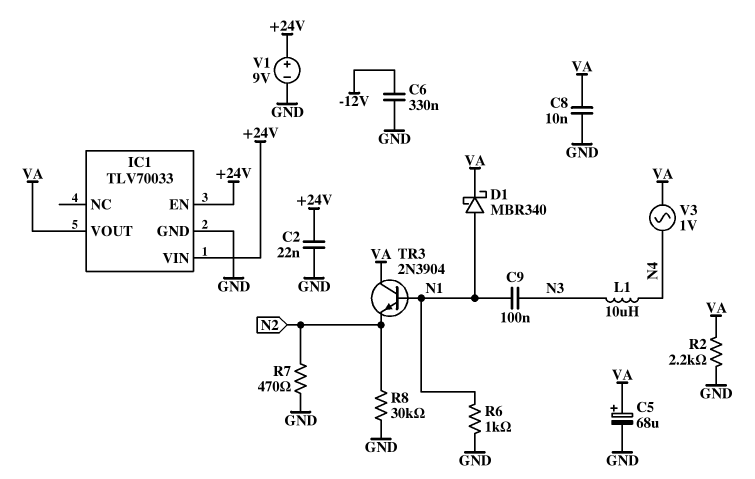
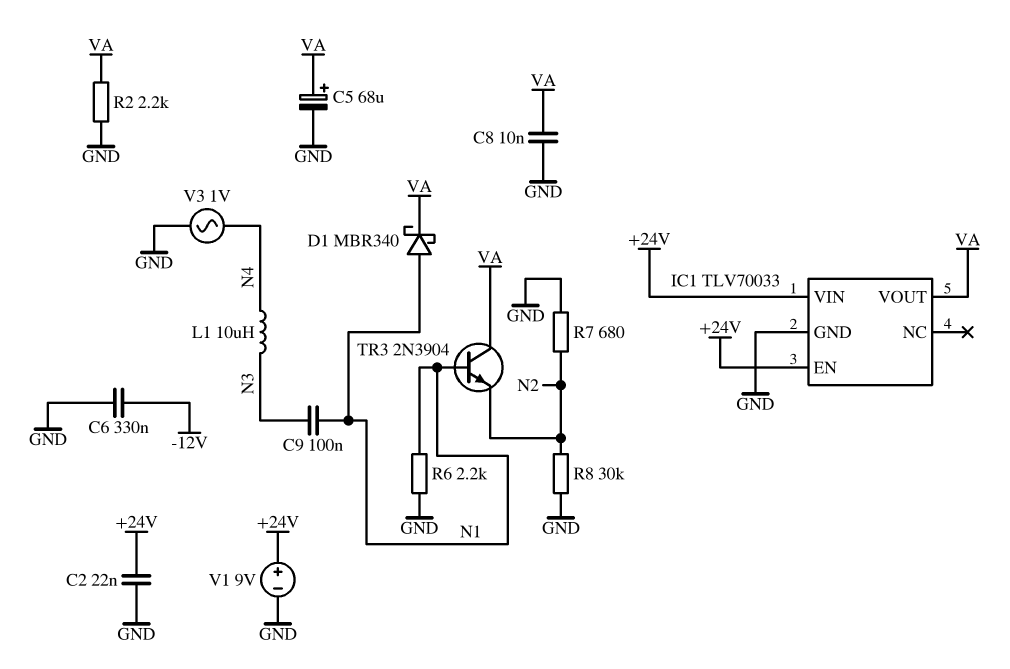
R6: 1k (GND, N1) -> 2.2k (GND, N1)
R7: 470 (GND, N2) -> 680 (GND, N2)
V3: AC 1V (N4, VA) -> AC 1V (GND, N4)

